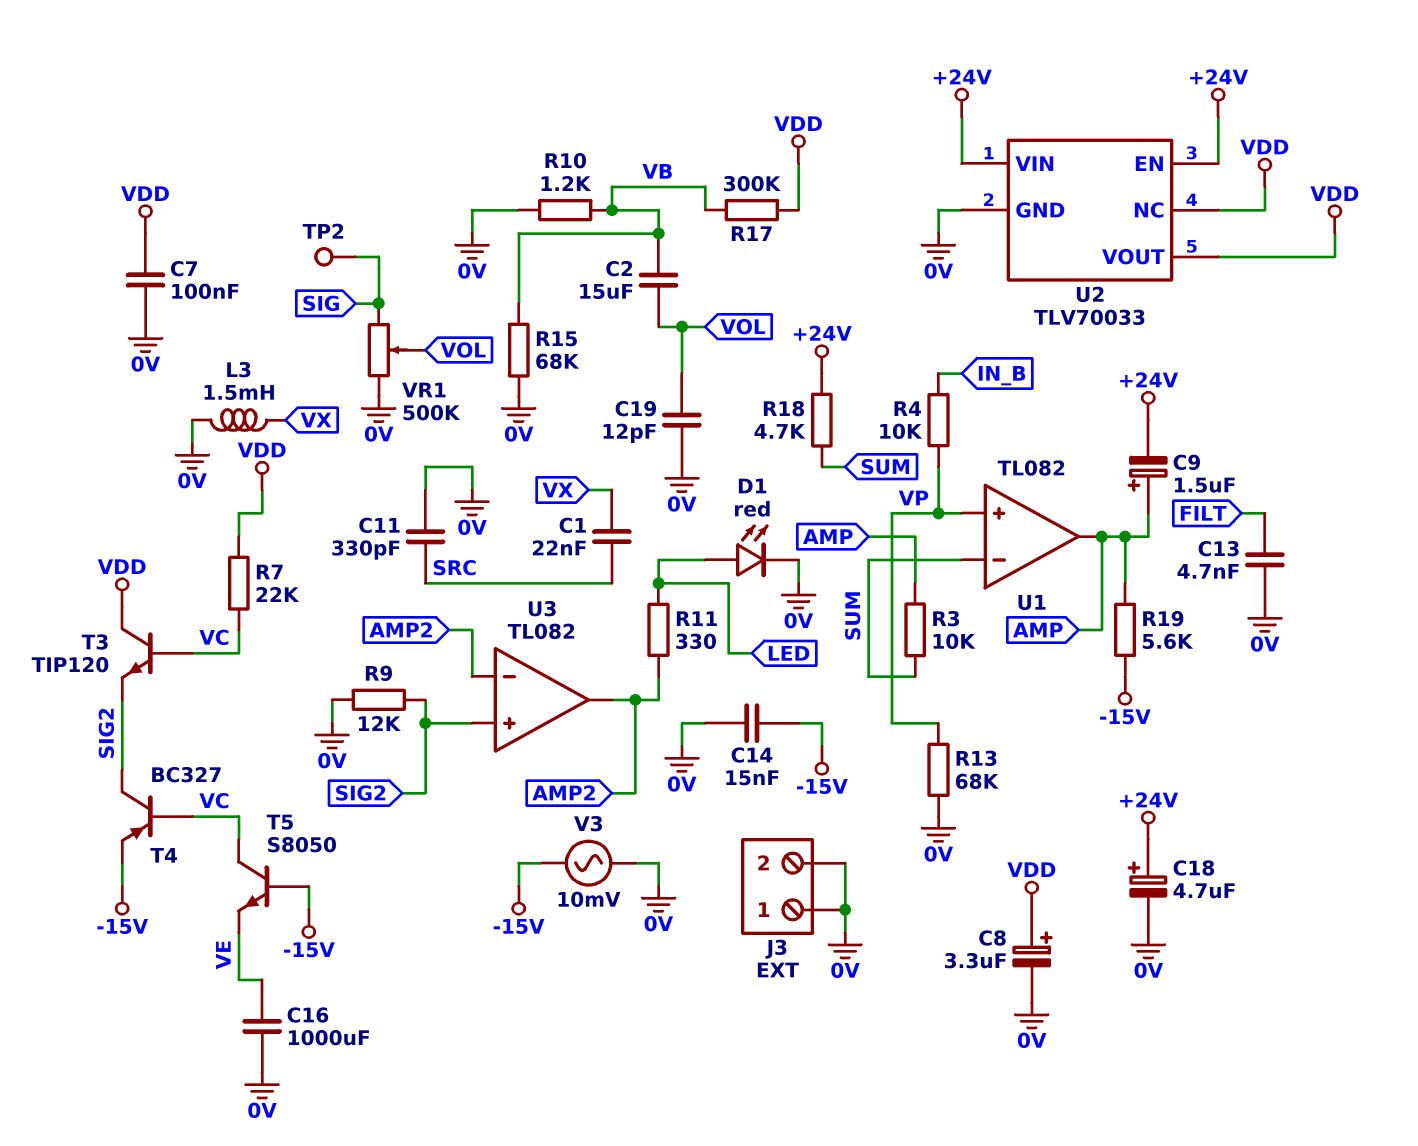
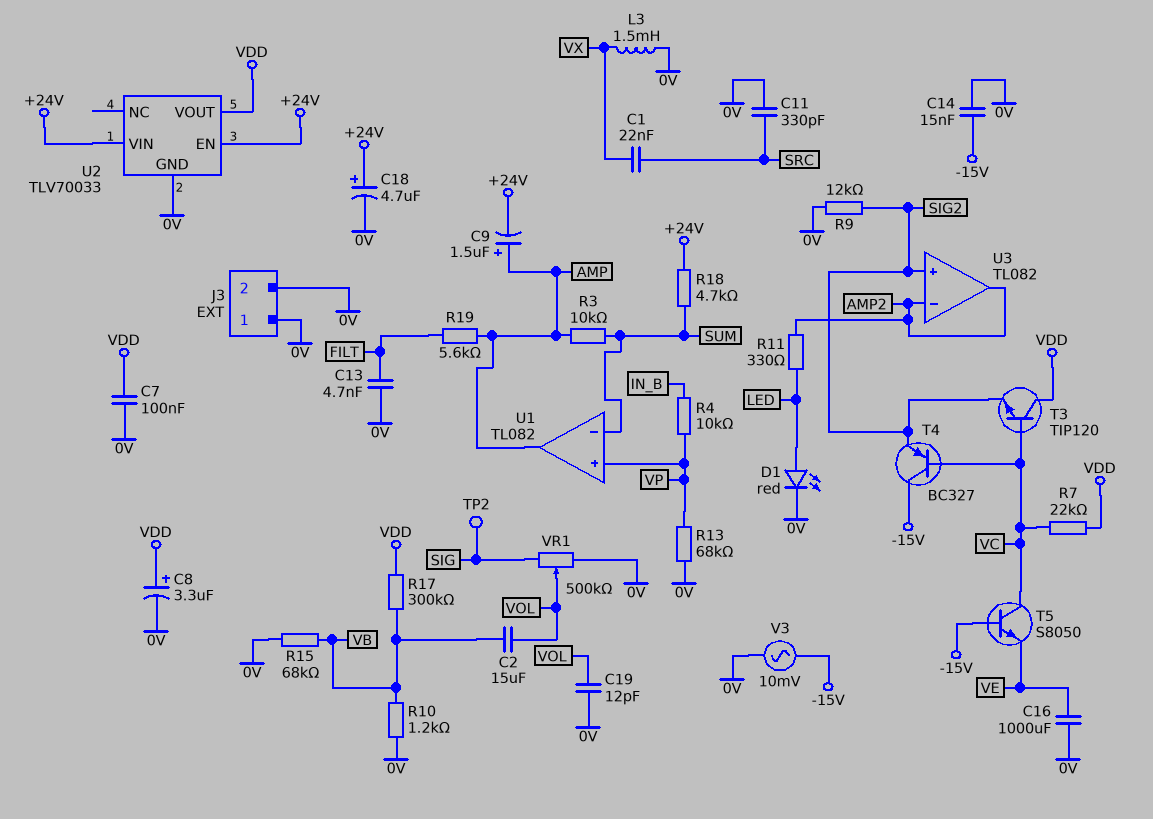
R19: 5.6k (-15V, AMP) -> 5.6k (AMP, FILT)
T4: PNP BC327 (B VC, C SIG2, E -15V) -> PNP BC327 (B VC, C -15V, E SIG2)
U2 pin NC: VDD -> none

